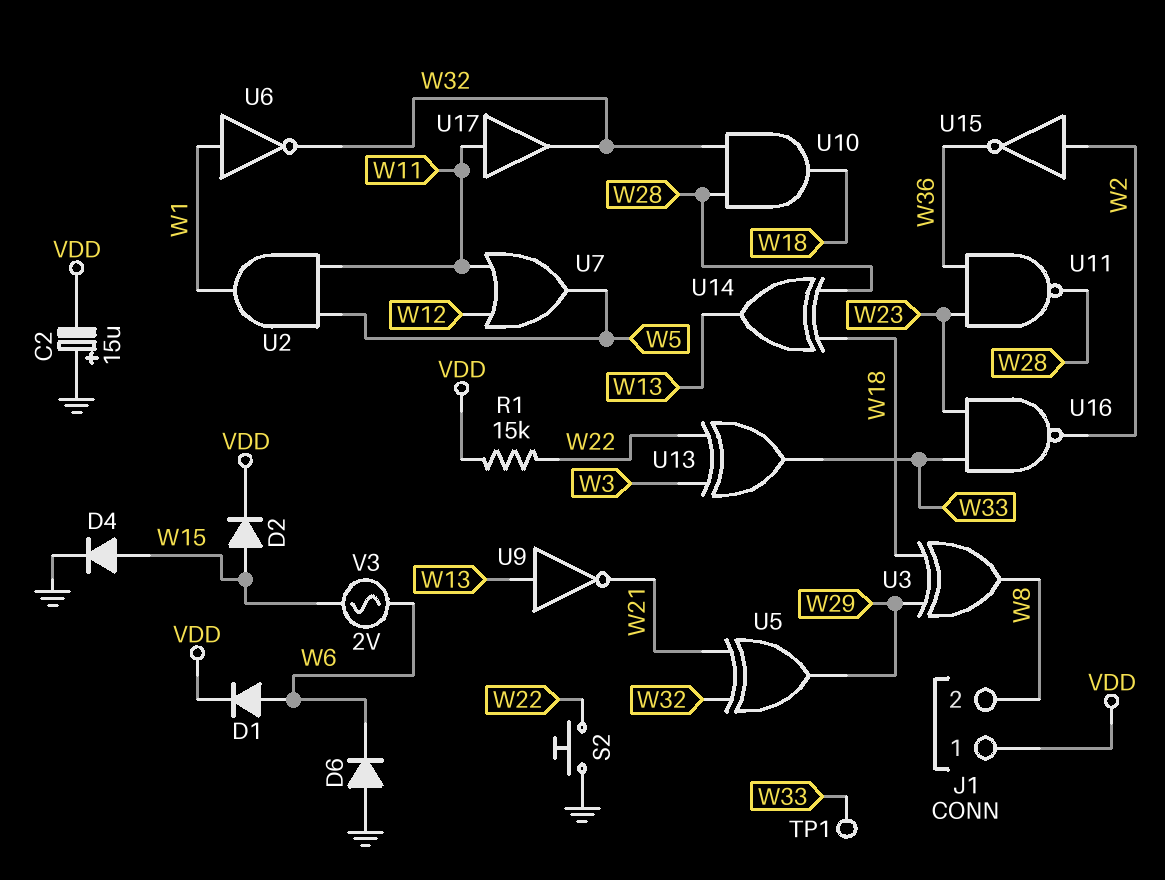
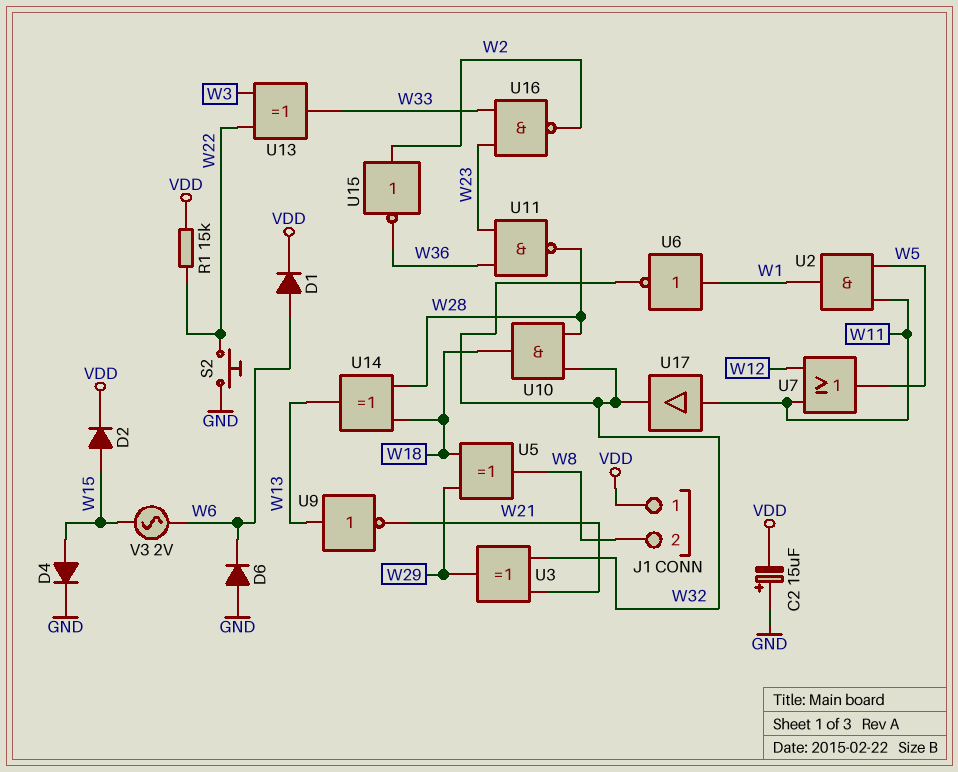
TP1: test point (W33) -> none
U3: XOR (in W18, in W29, out W8) -> XOR (in W21, in W32, out W29)
U5: XOR (in W21, in W32, out W29) -> XOR (in W18, in W29, out W8)

